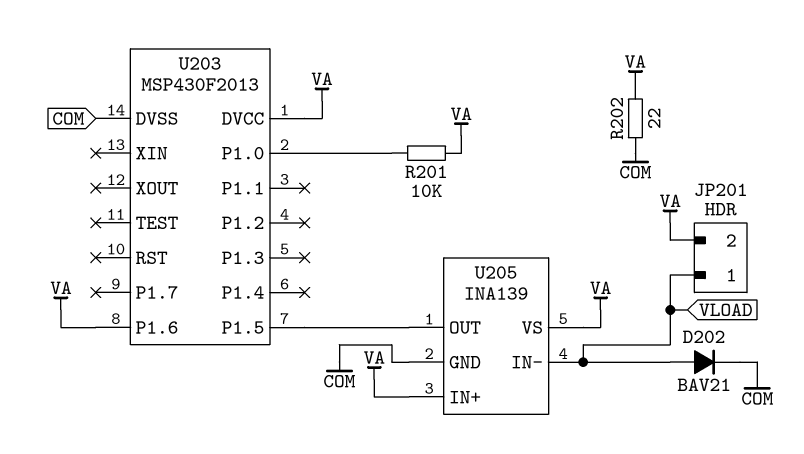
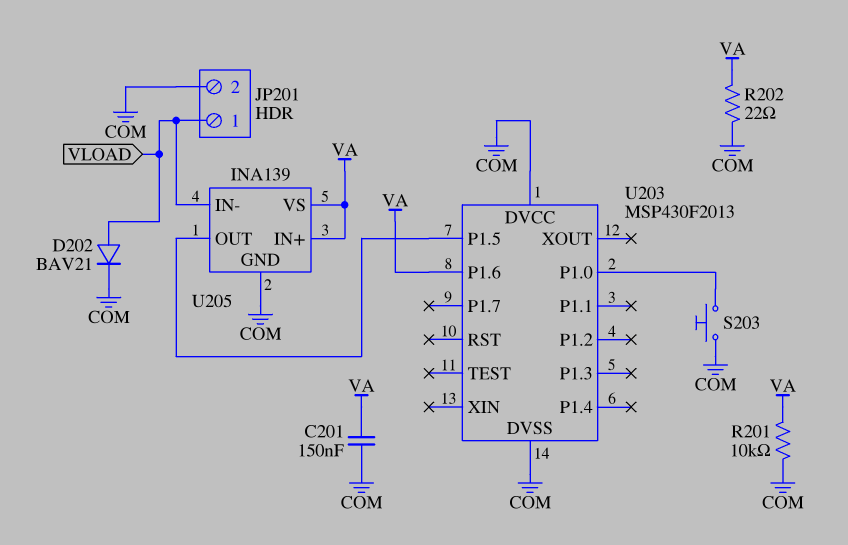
C201: none -> 150nF (COM, VA)
JP201 pin 2: VA -> COM
R201: 10k (U203/P1.0, VA) -> 10k (COM, VA)
S203: none -> button (COM, U203/P1.0)
U203 pin DVCC: VA -> COM

